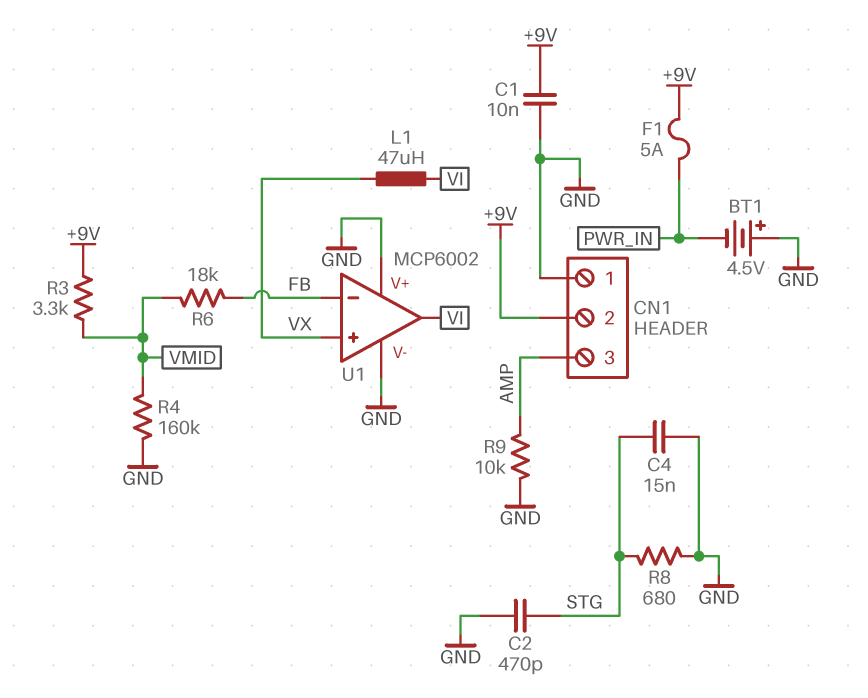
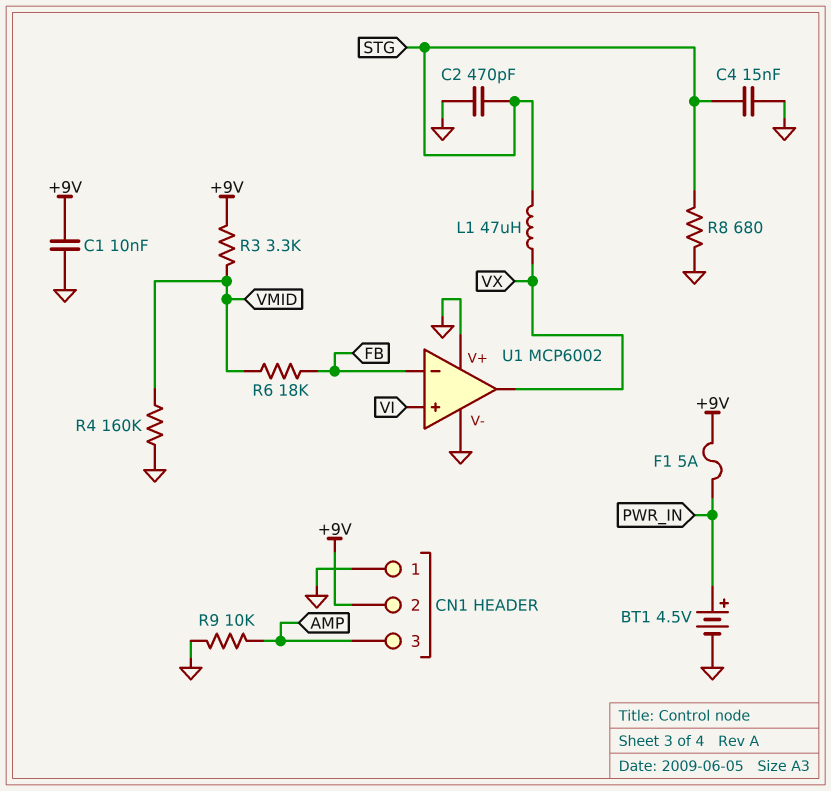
BT1: 4.5V (plus GND, minus PWR_IN) -> 4.5V (plus PWR_IN, minus GND)
L1: 47uH (VI, VX) -> 47uH (STG, VX)
U1 pin in+: VX -> VI
U1 pin out: VI -> VX

